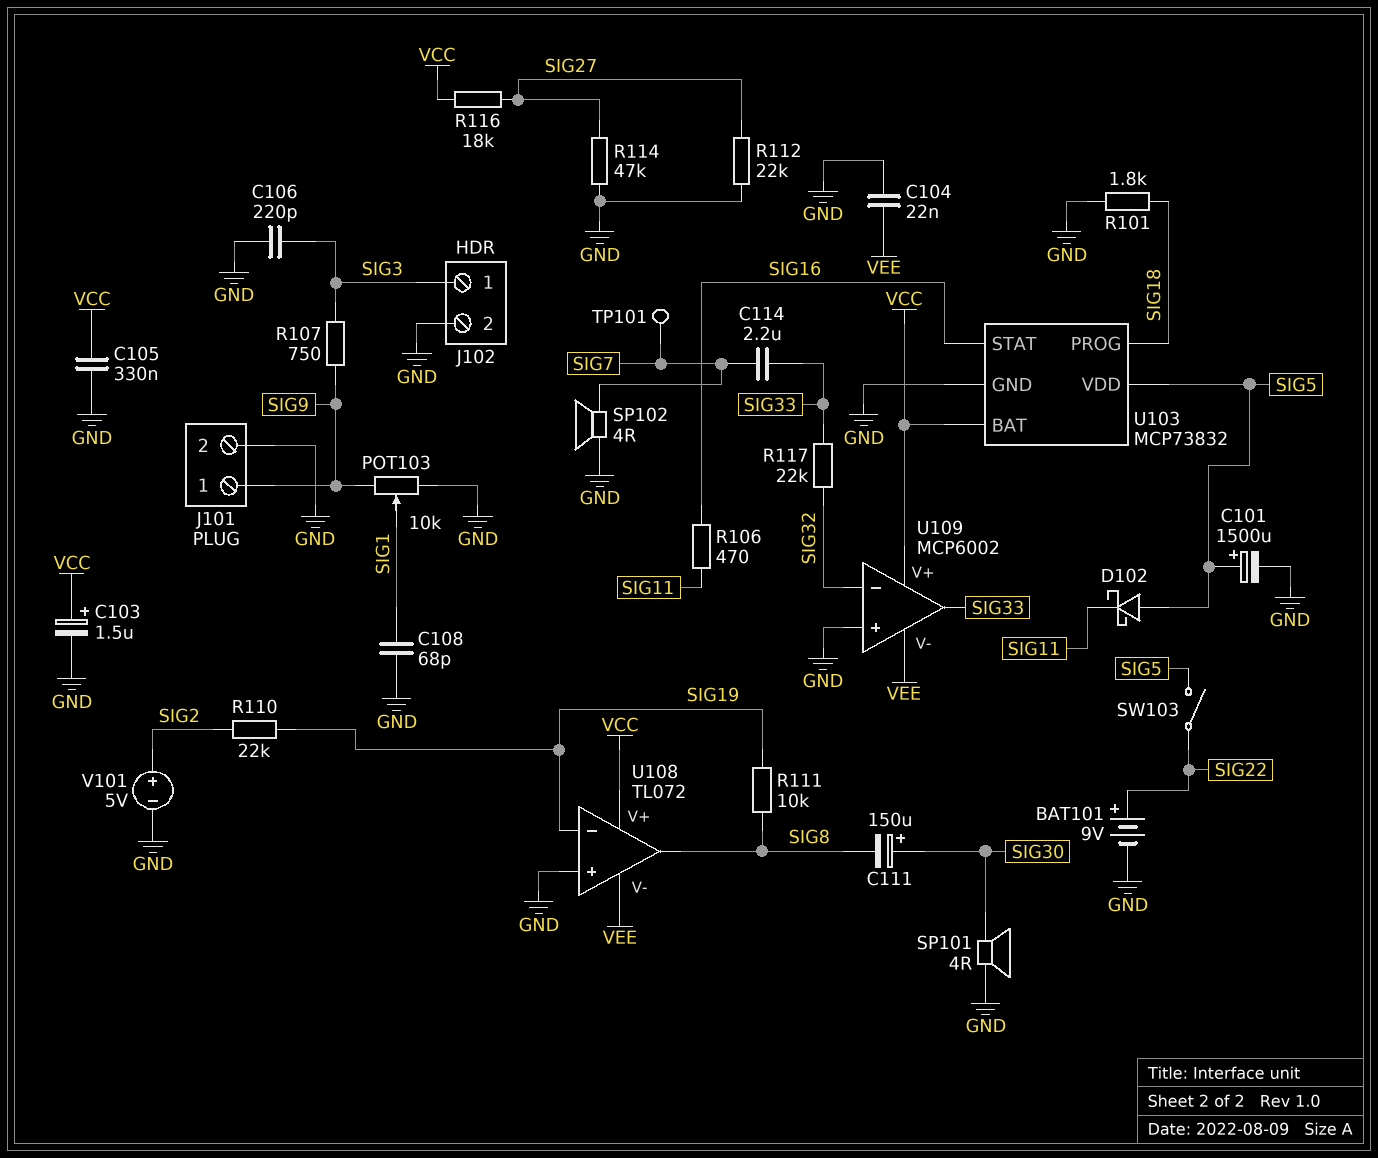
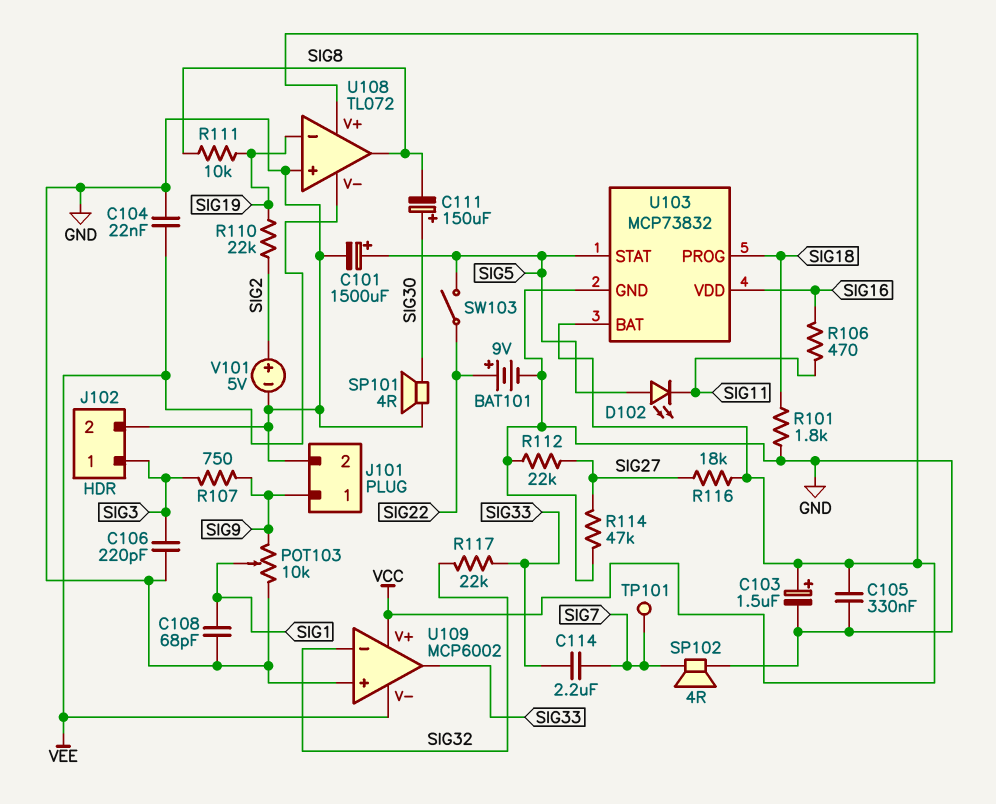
D102: schottky (A SIG5, K SIG11) -> LED (A SIG5, K SIG11)
U103 pin STAT: SIG16 -> SIG5
U103 pin VDD: SIG5 -> SIG16

